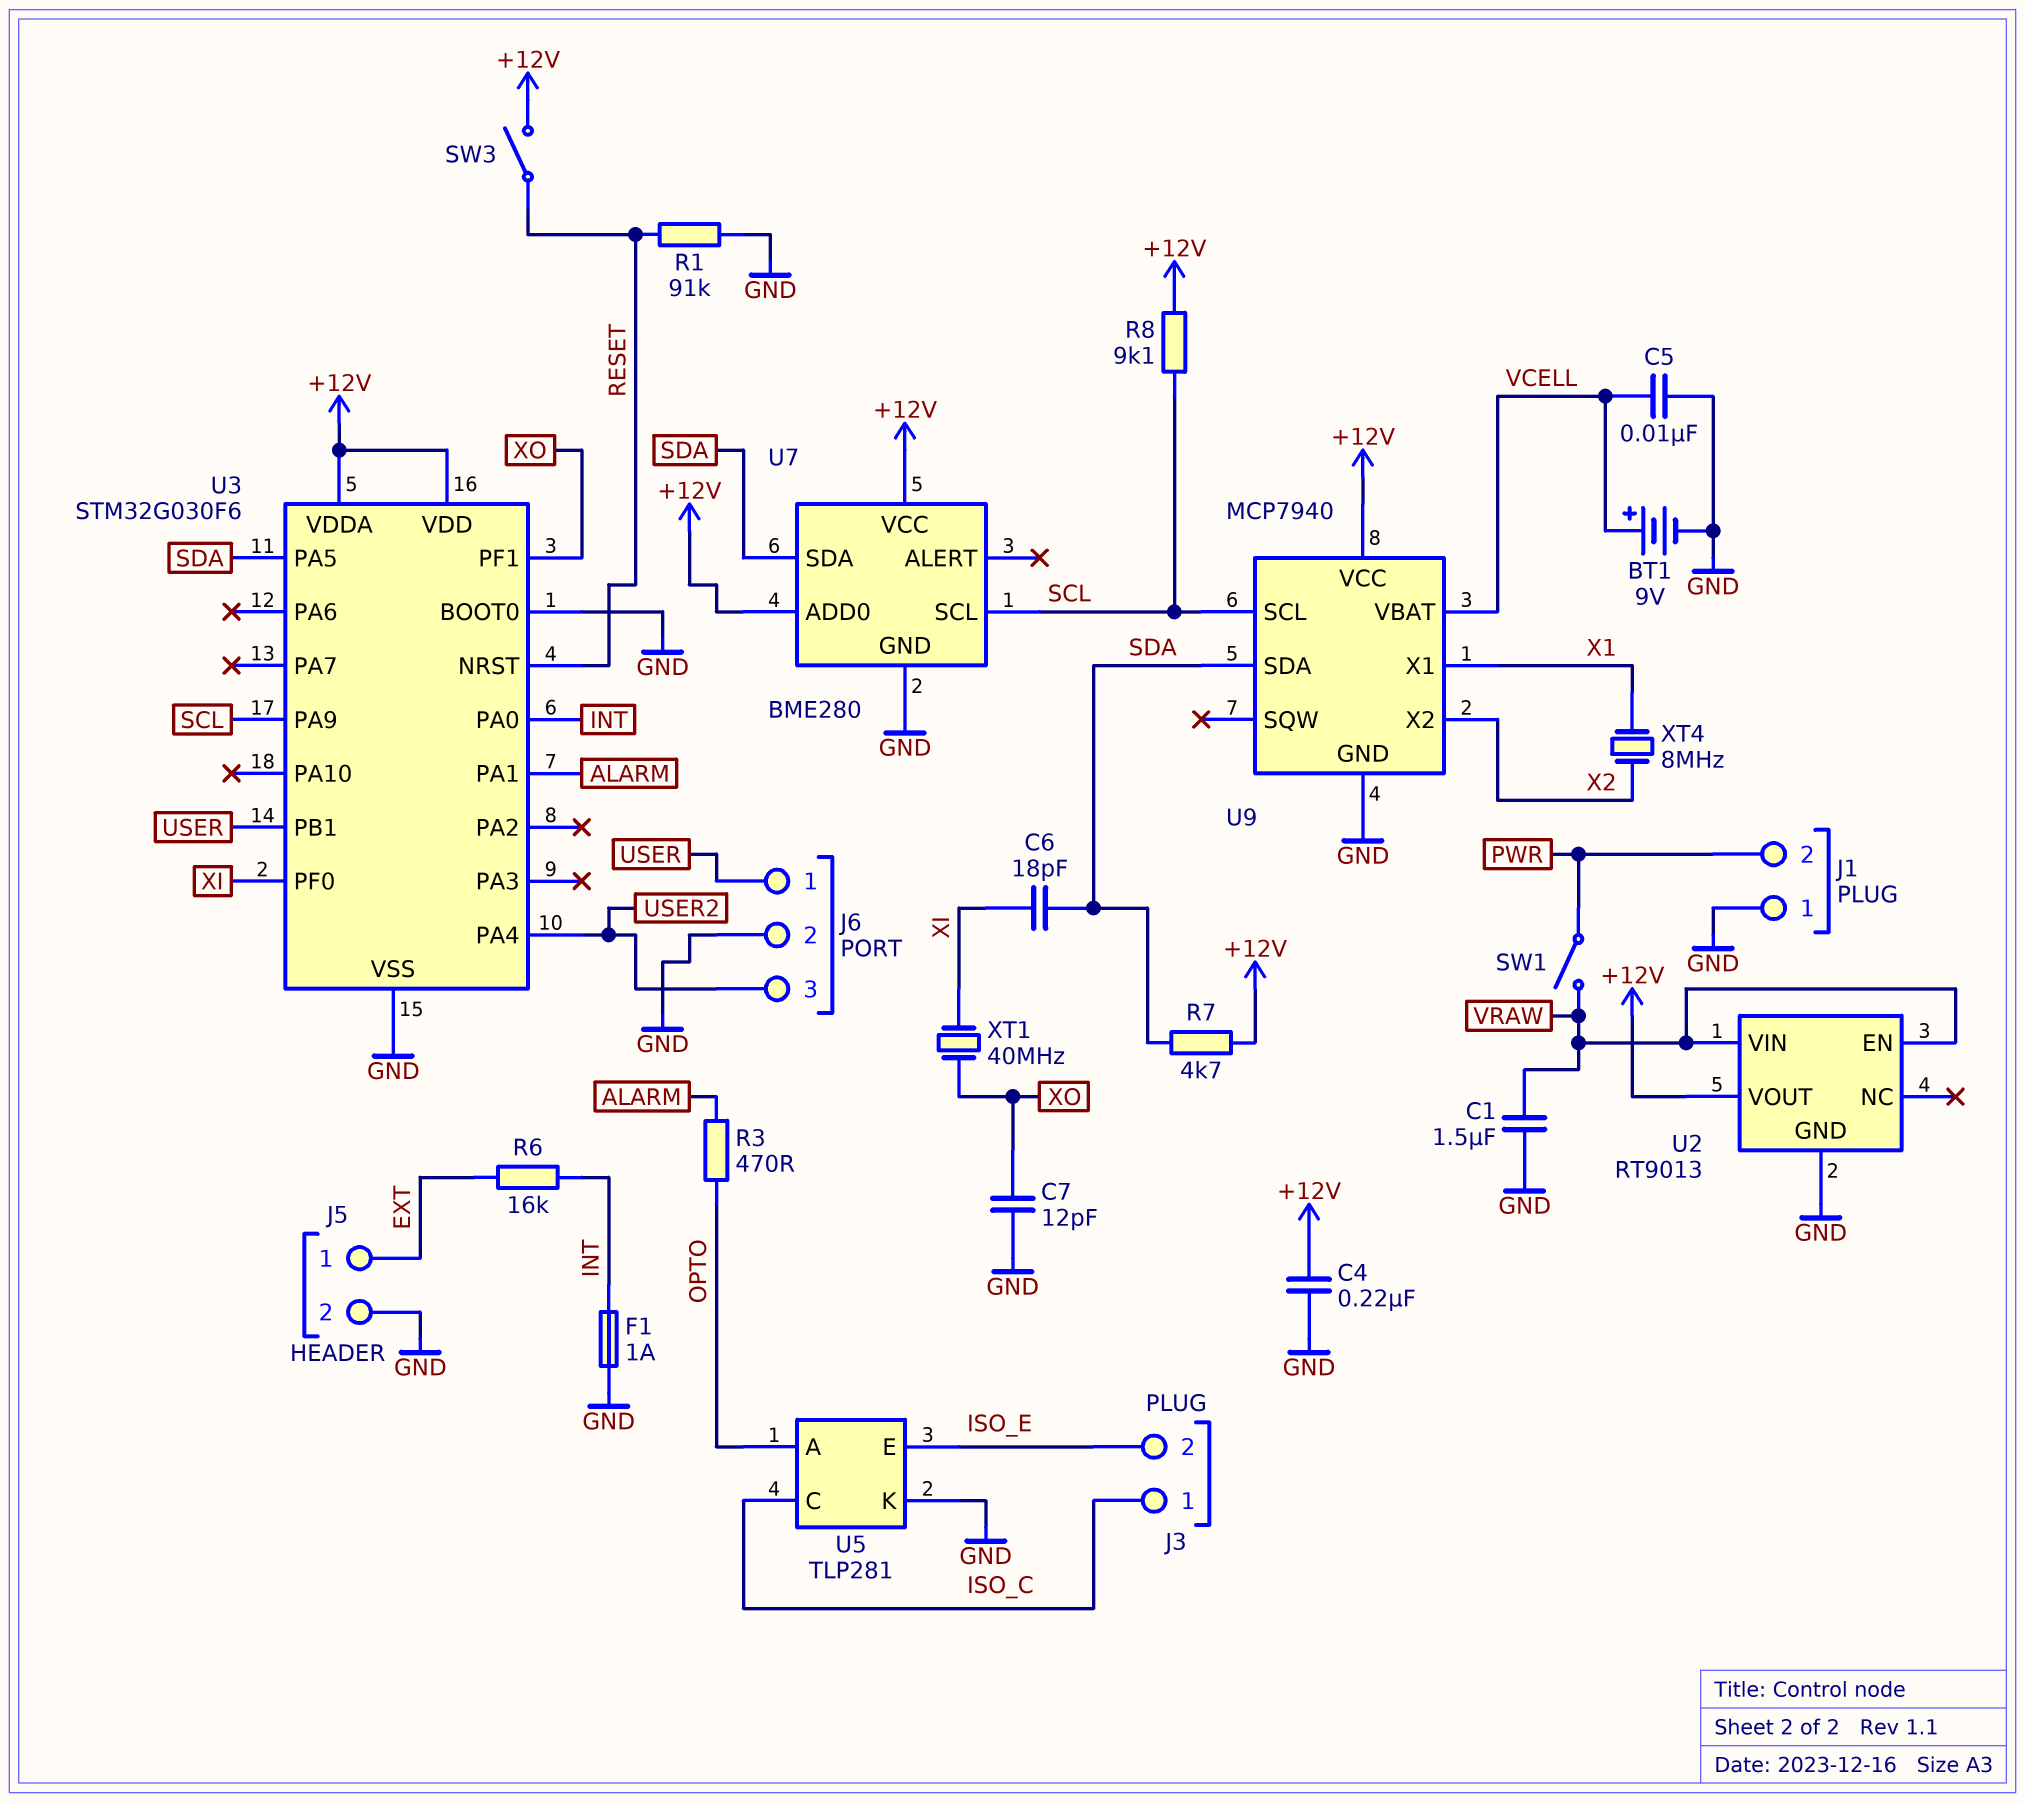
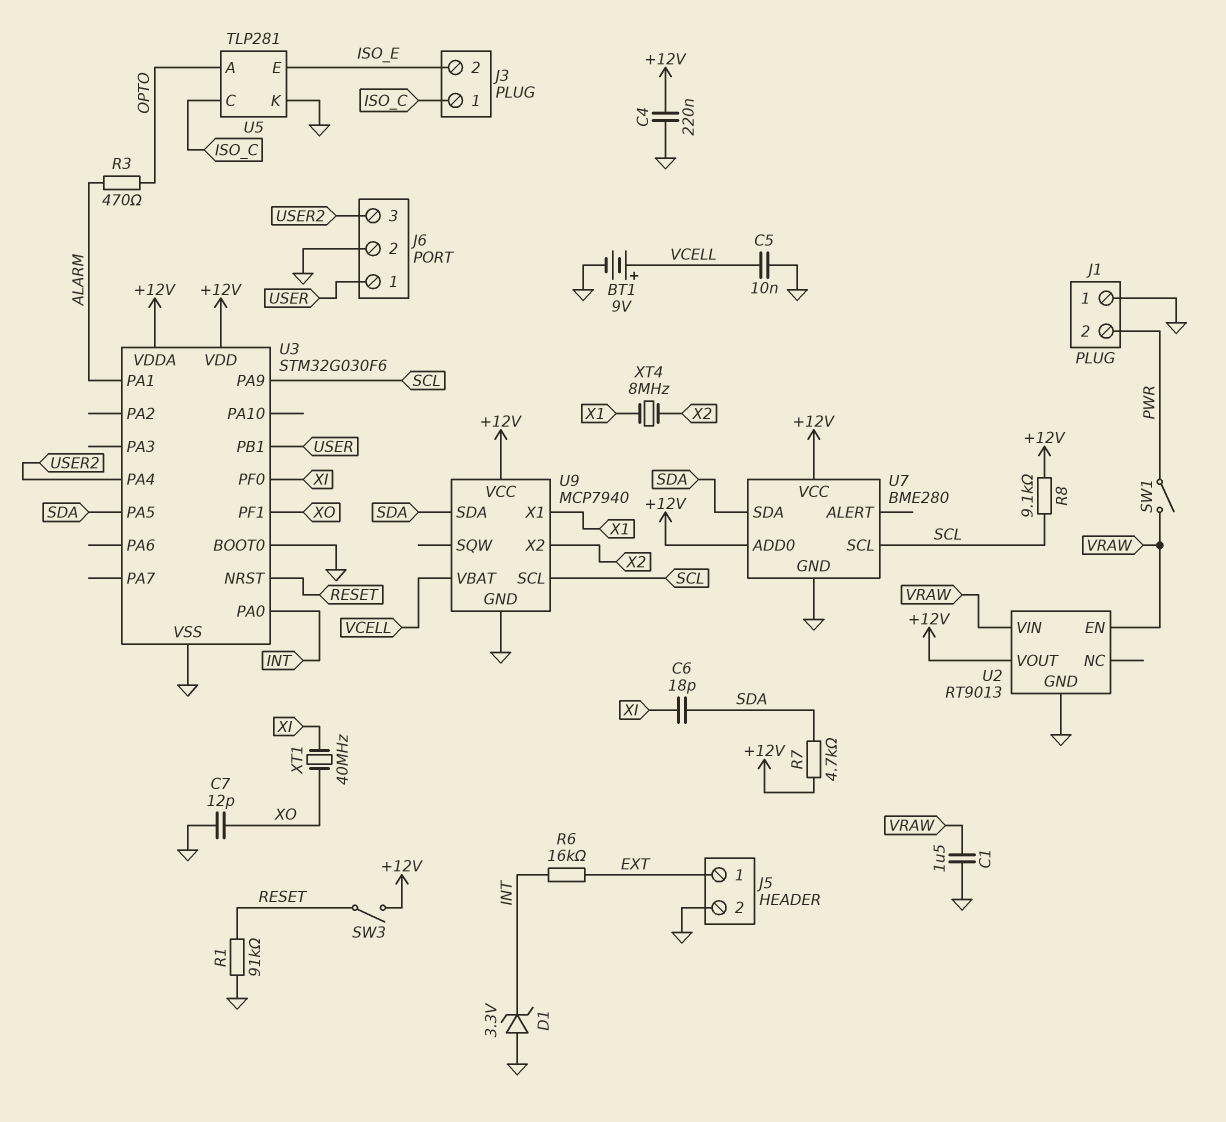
D1: none -> zener 3.3V (A GND, K INT)
F1: 1A (GND, INT) -> none

